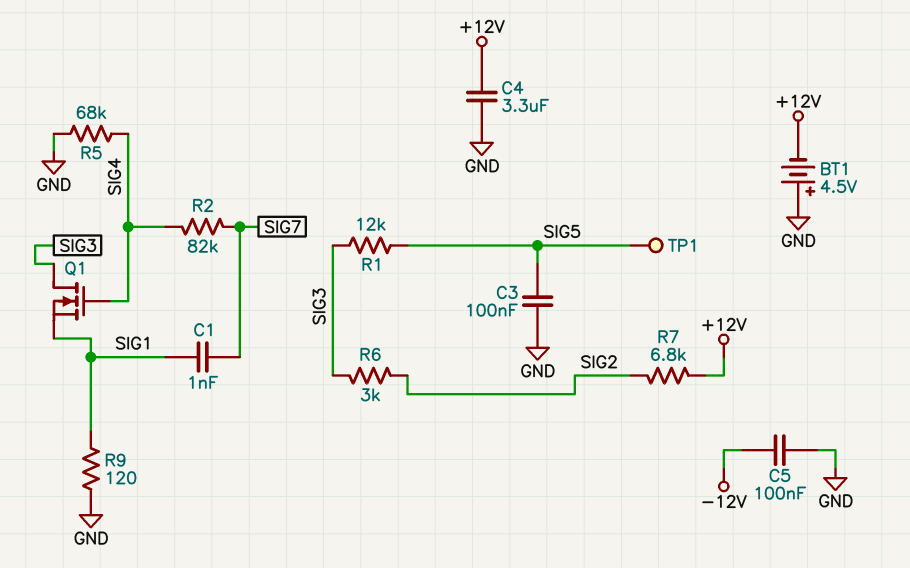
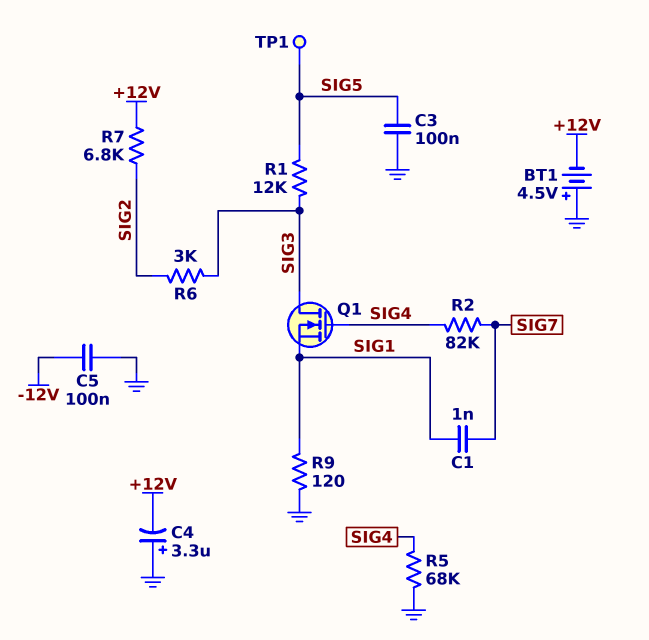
C4: 3.3uF (+12V, GND) -> 3.3uF (plus GND, minus +12V)

